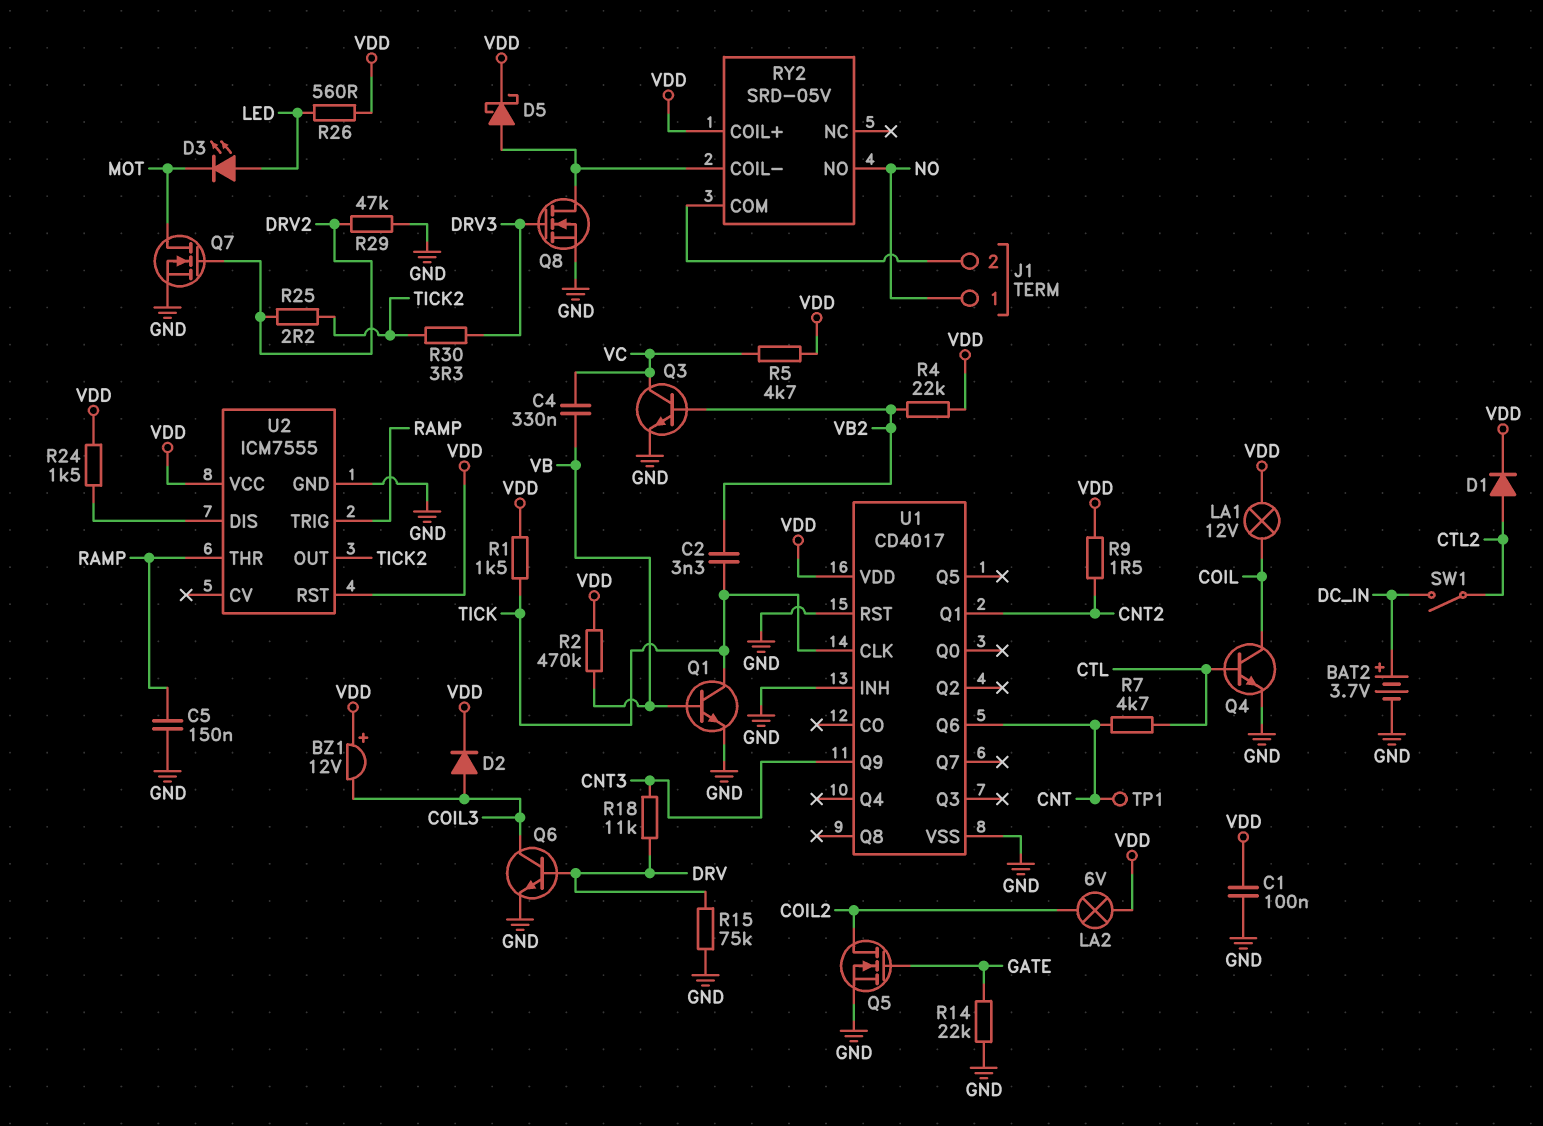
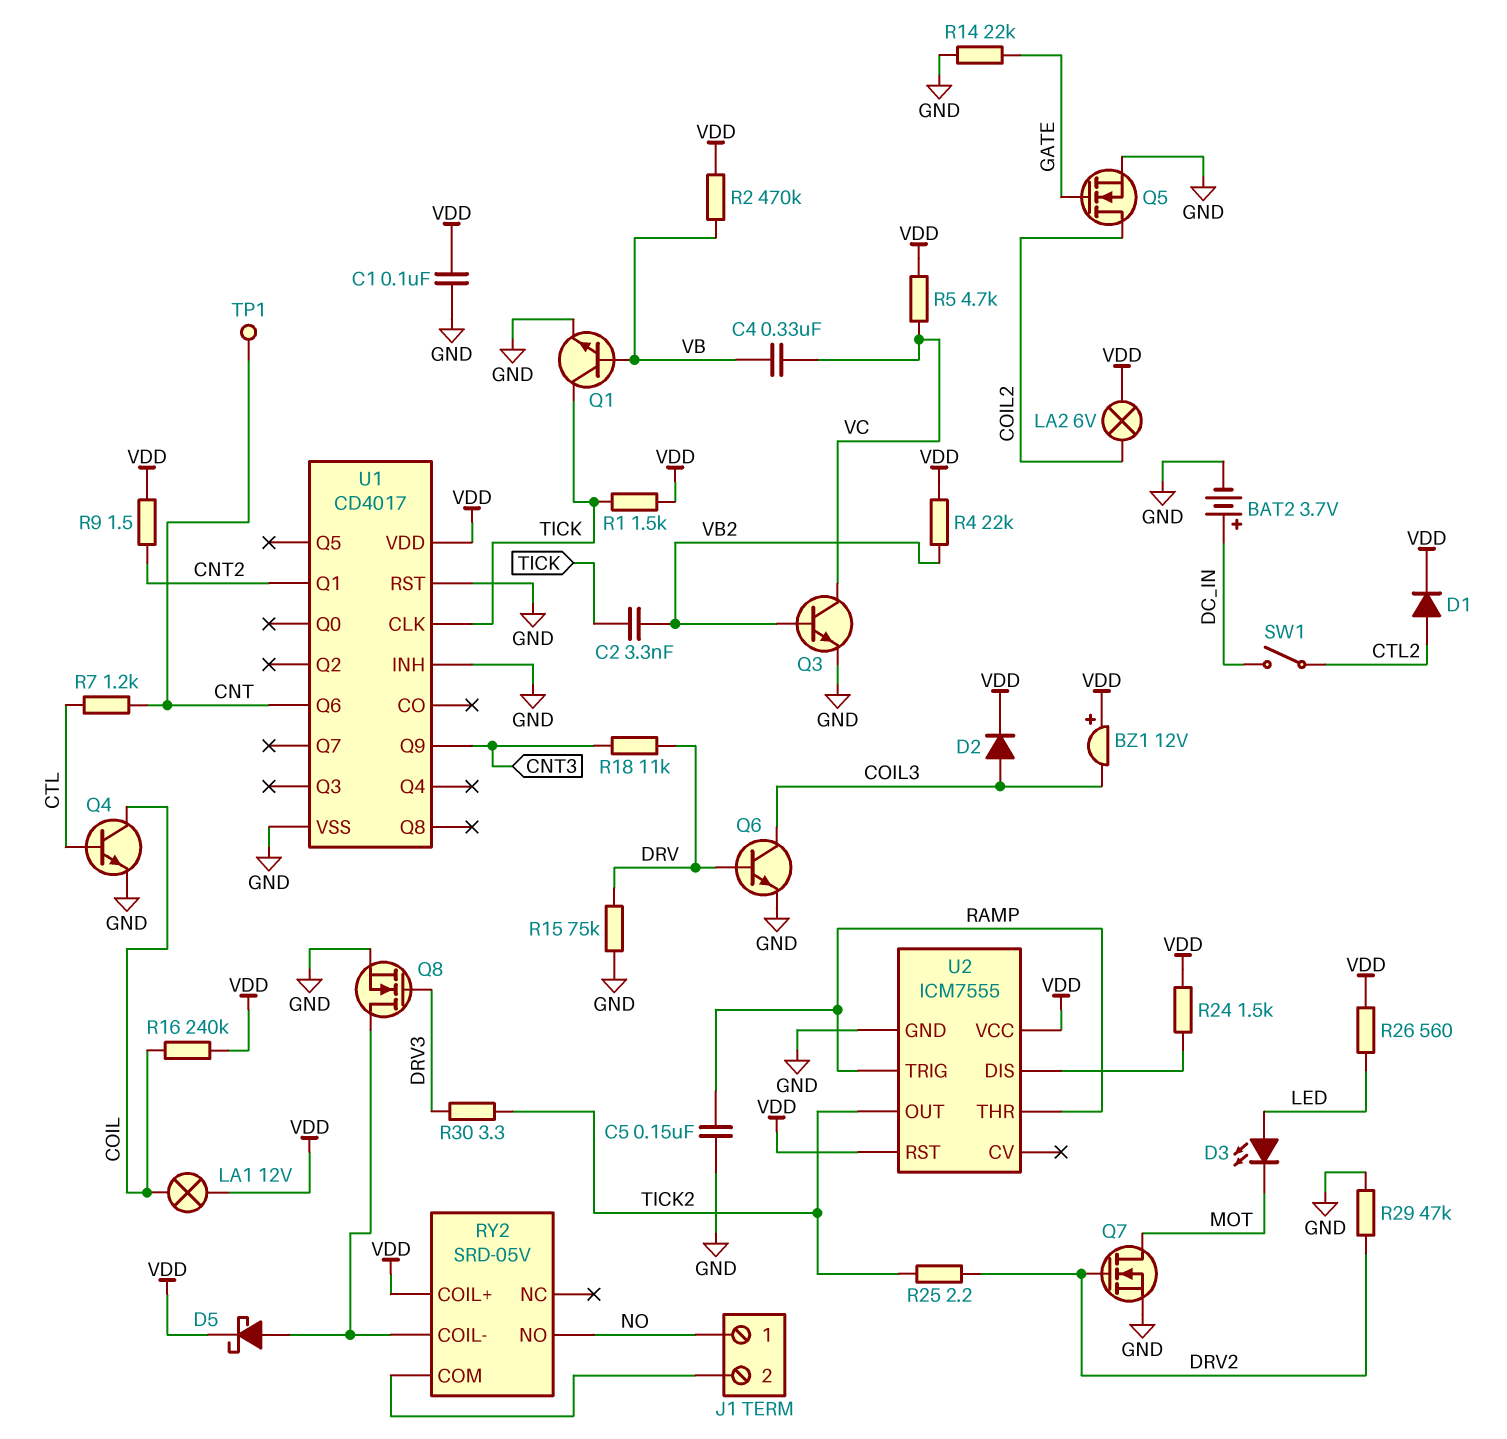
R7: 4.7k (CNT, CTL) -> 1.2k (CNT, CTL)
R16: none -> 240k (COIL, VDD)

